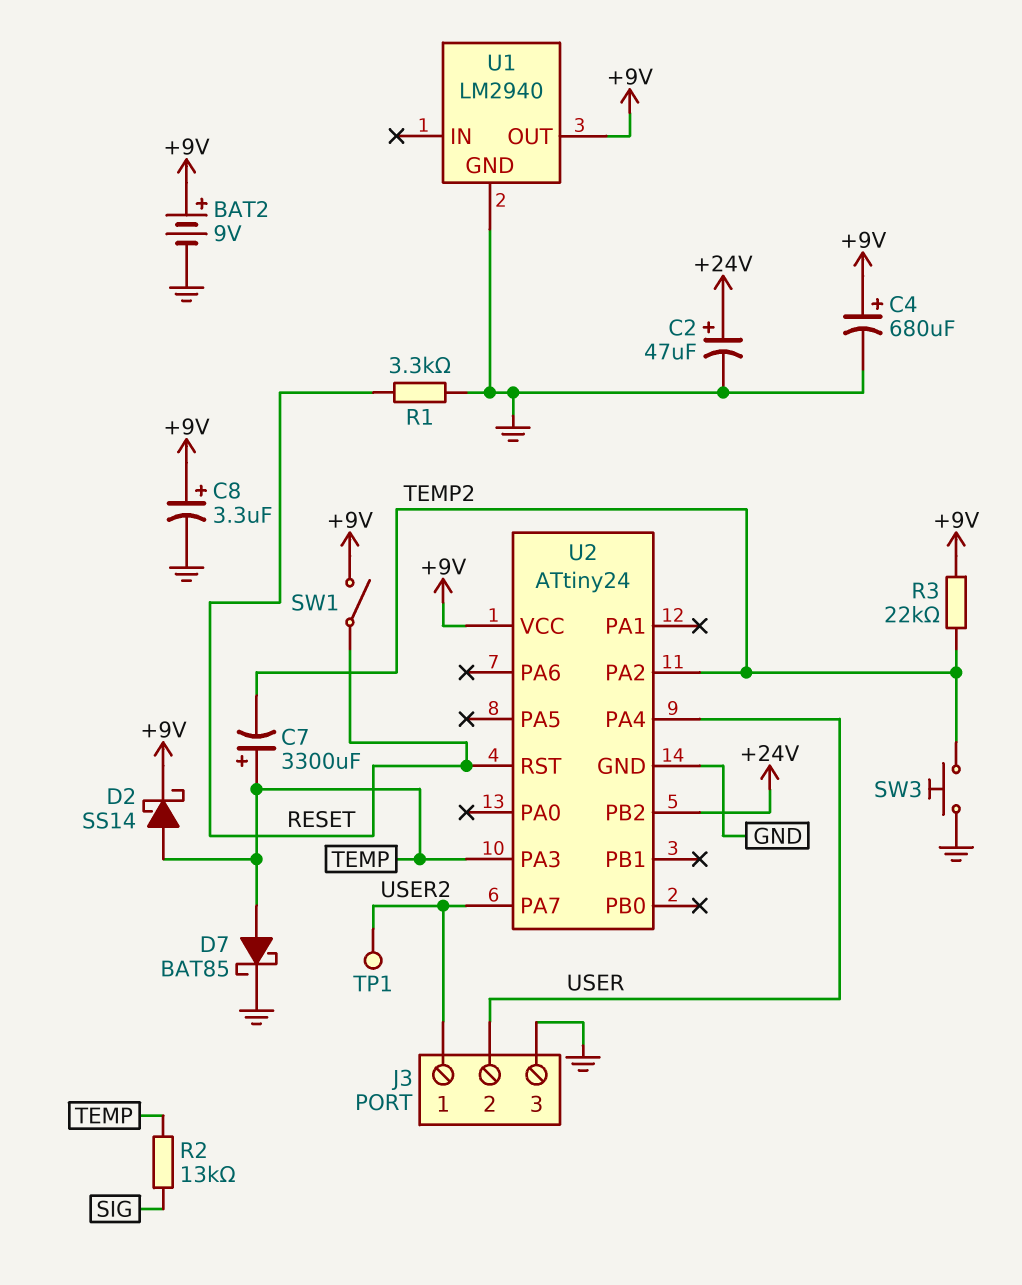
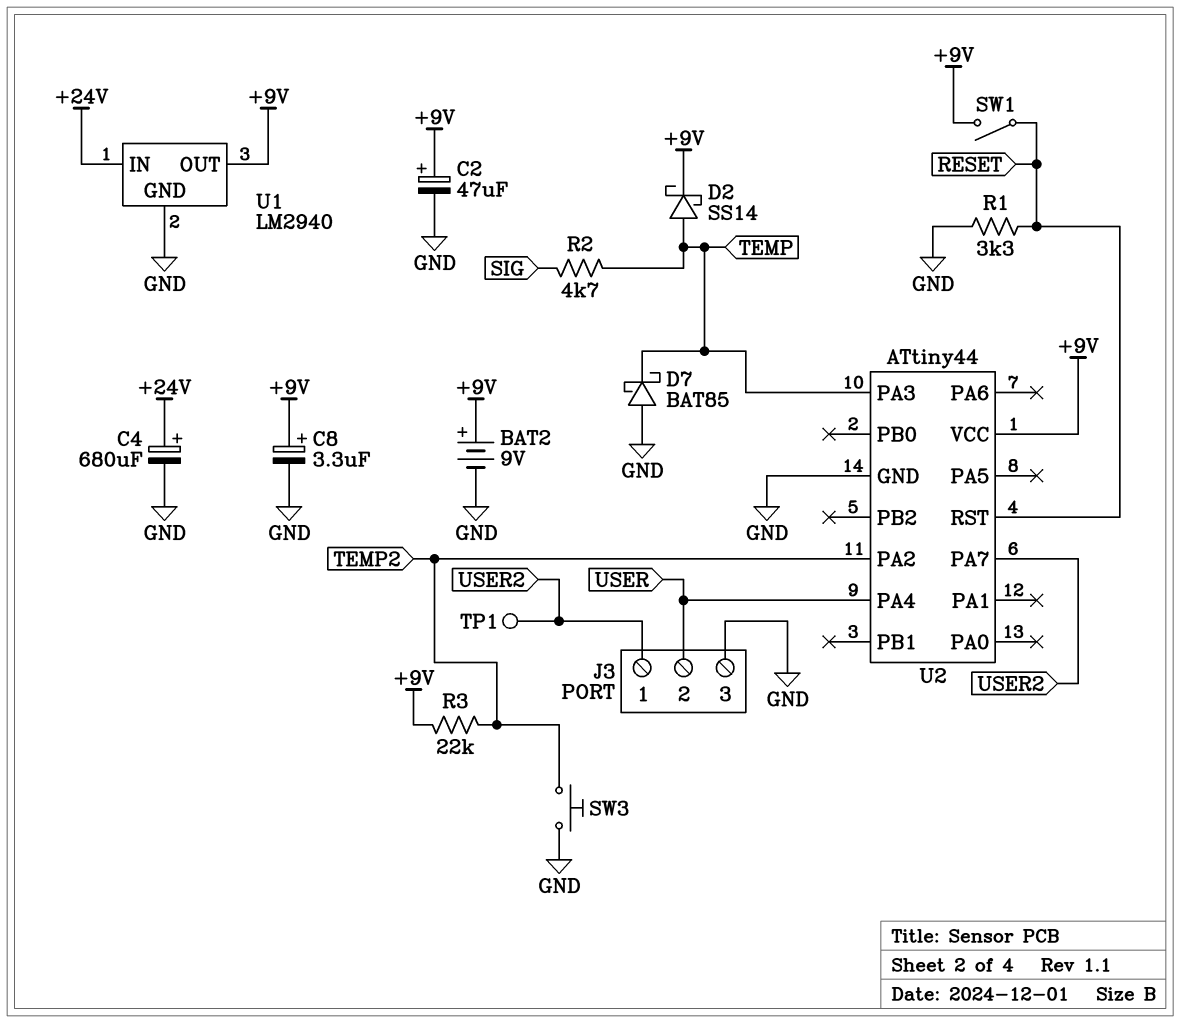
C2: 47uF (plus +24V, minus GND) -> 47uF (plus +9V, minus GND)
C4: 680uF (plus +9V, minus GND) -> 680uF (plus +24V, minus GND)
C7: 3300uF (plus TEMP, minus TEMP2) -> none
D7: schottky BAT85 (A TEMP, K GND) -> schottky BAT85 (A GND, K TEMP)
R2: 13k (SIG, TEMP) -> 4.7k (SIG, TEMP)
U1 pin IN: none -> +24V
U2: ATtiny24 -> ATtiny44
U2 pin PB2: +24V -> none

